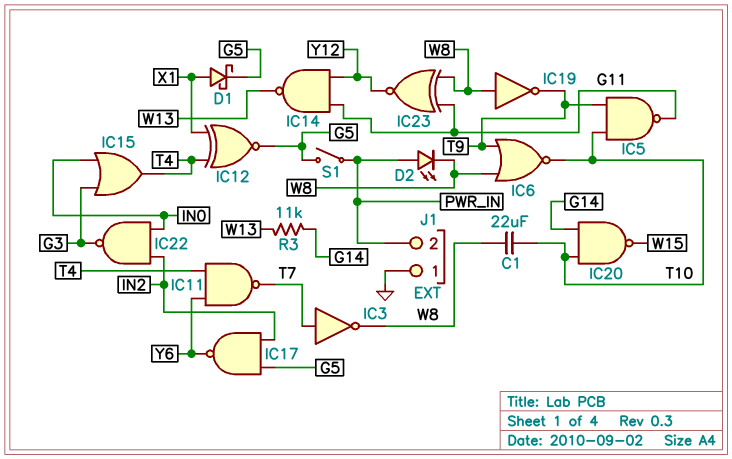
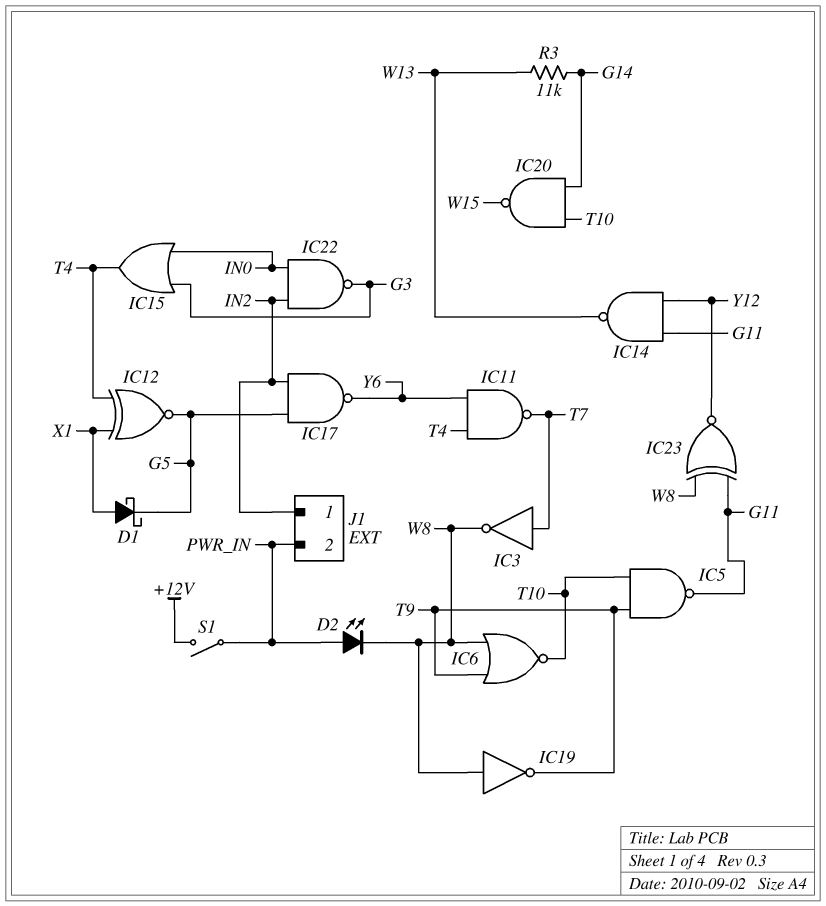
C1: 22uF (T10, W8) -> none
J1 pin 1: GND -> IN2
S1: switch (G5, PWR_IN) -> switch (+12V, PWR_IN)

